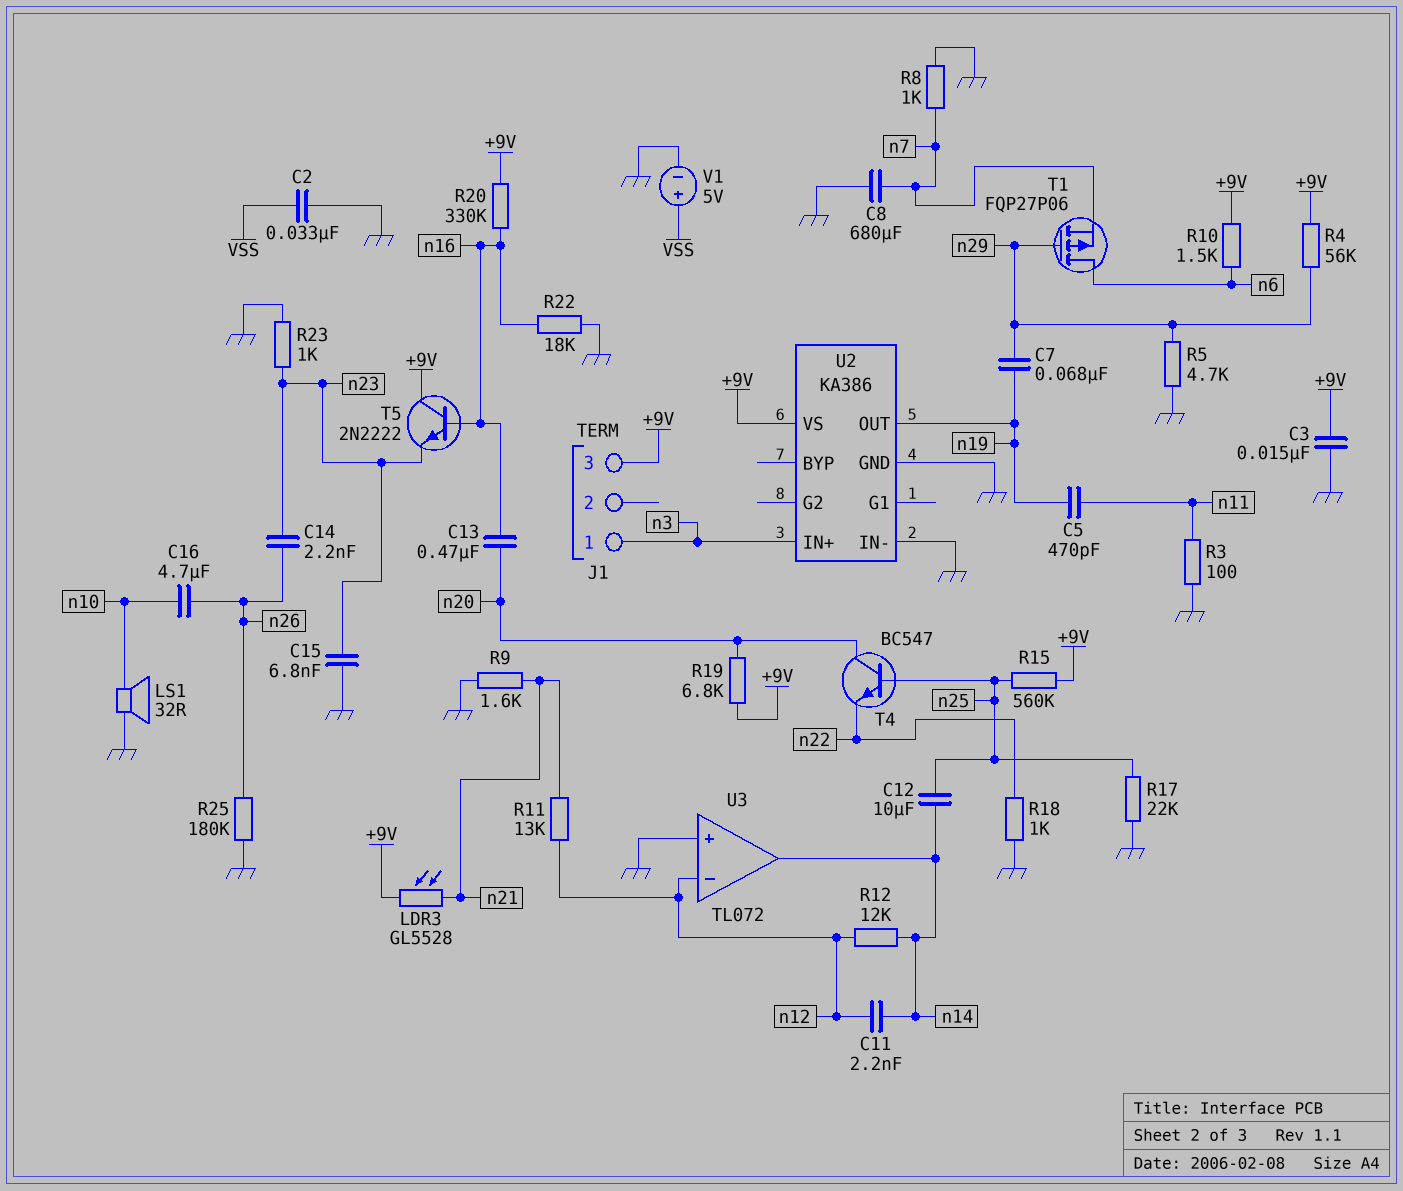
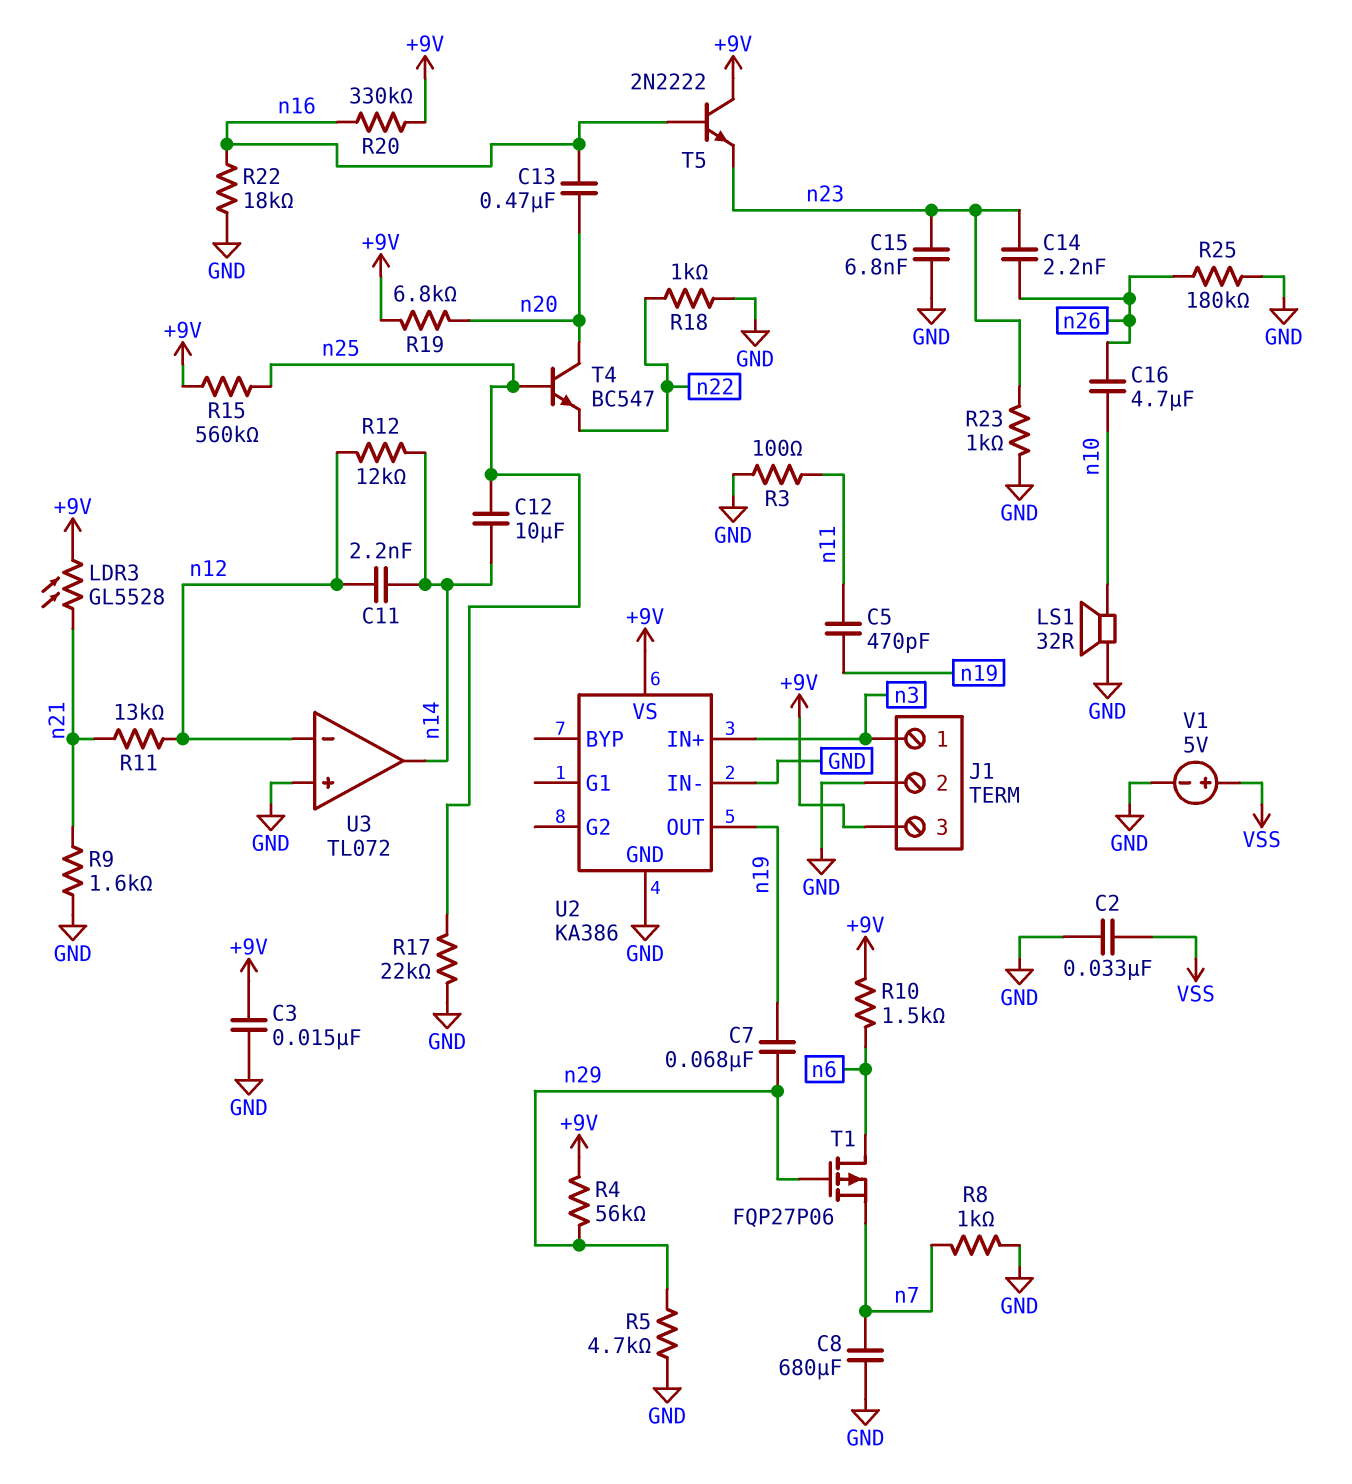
J1 pin 2: none -> GND

